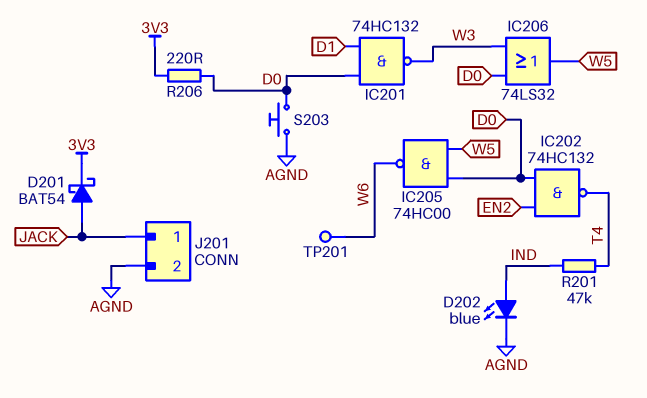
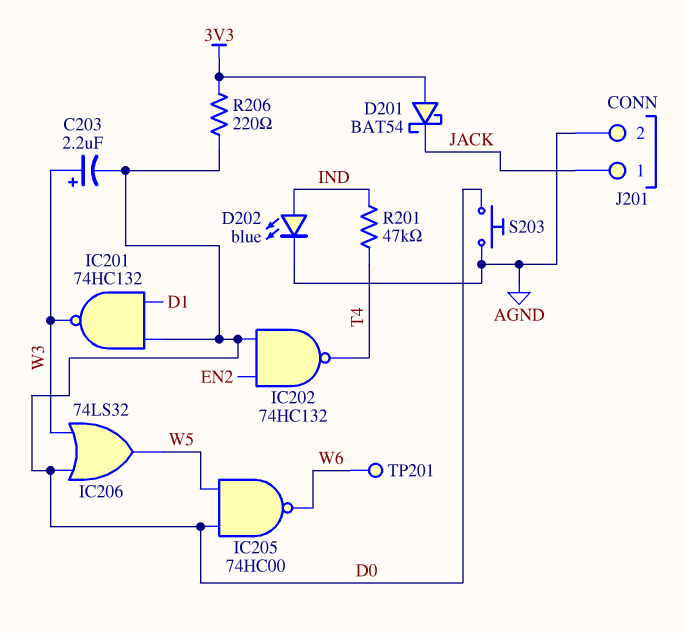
C203: none -> 2.2uF (plus W3, minus D0)
D201: schottky BAT54 (A JACK, K 3V3) -> schottky BAT54 (A 3V3, K JACK)

